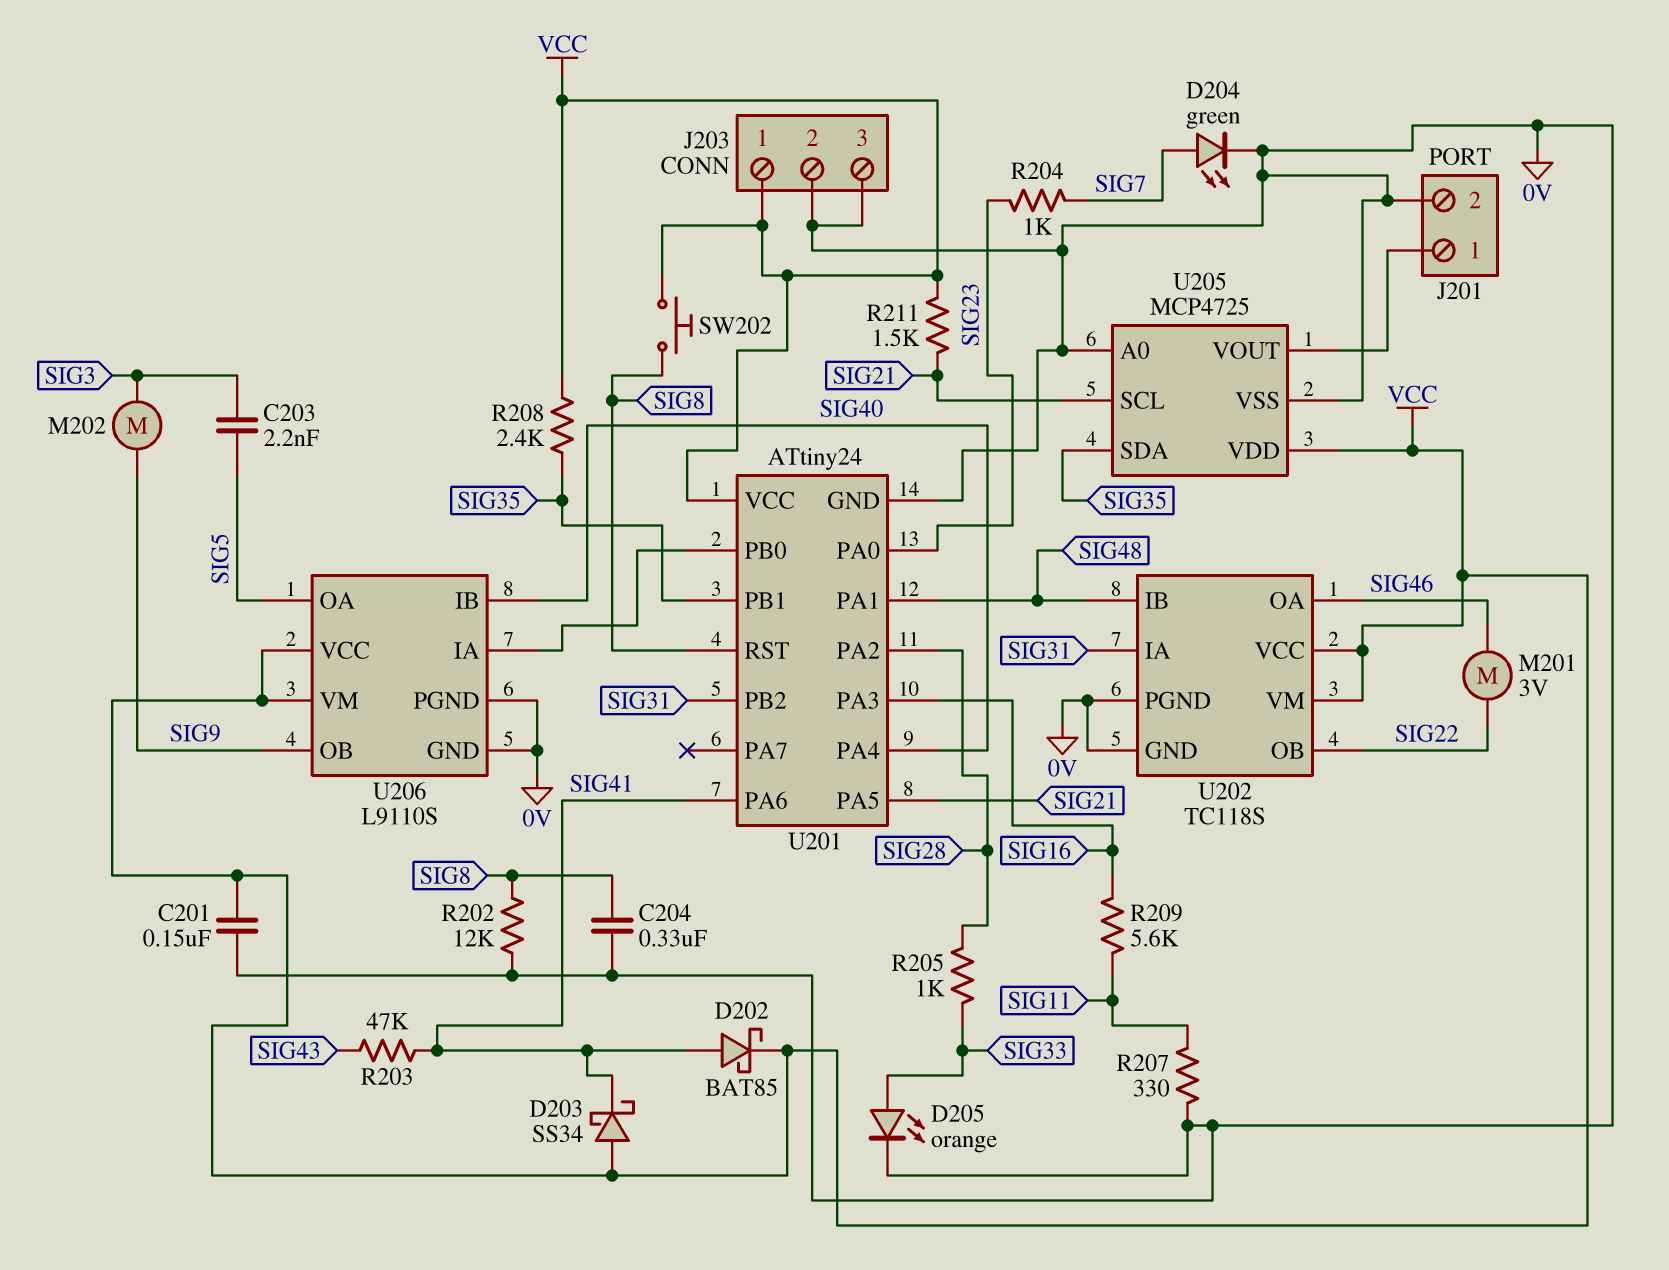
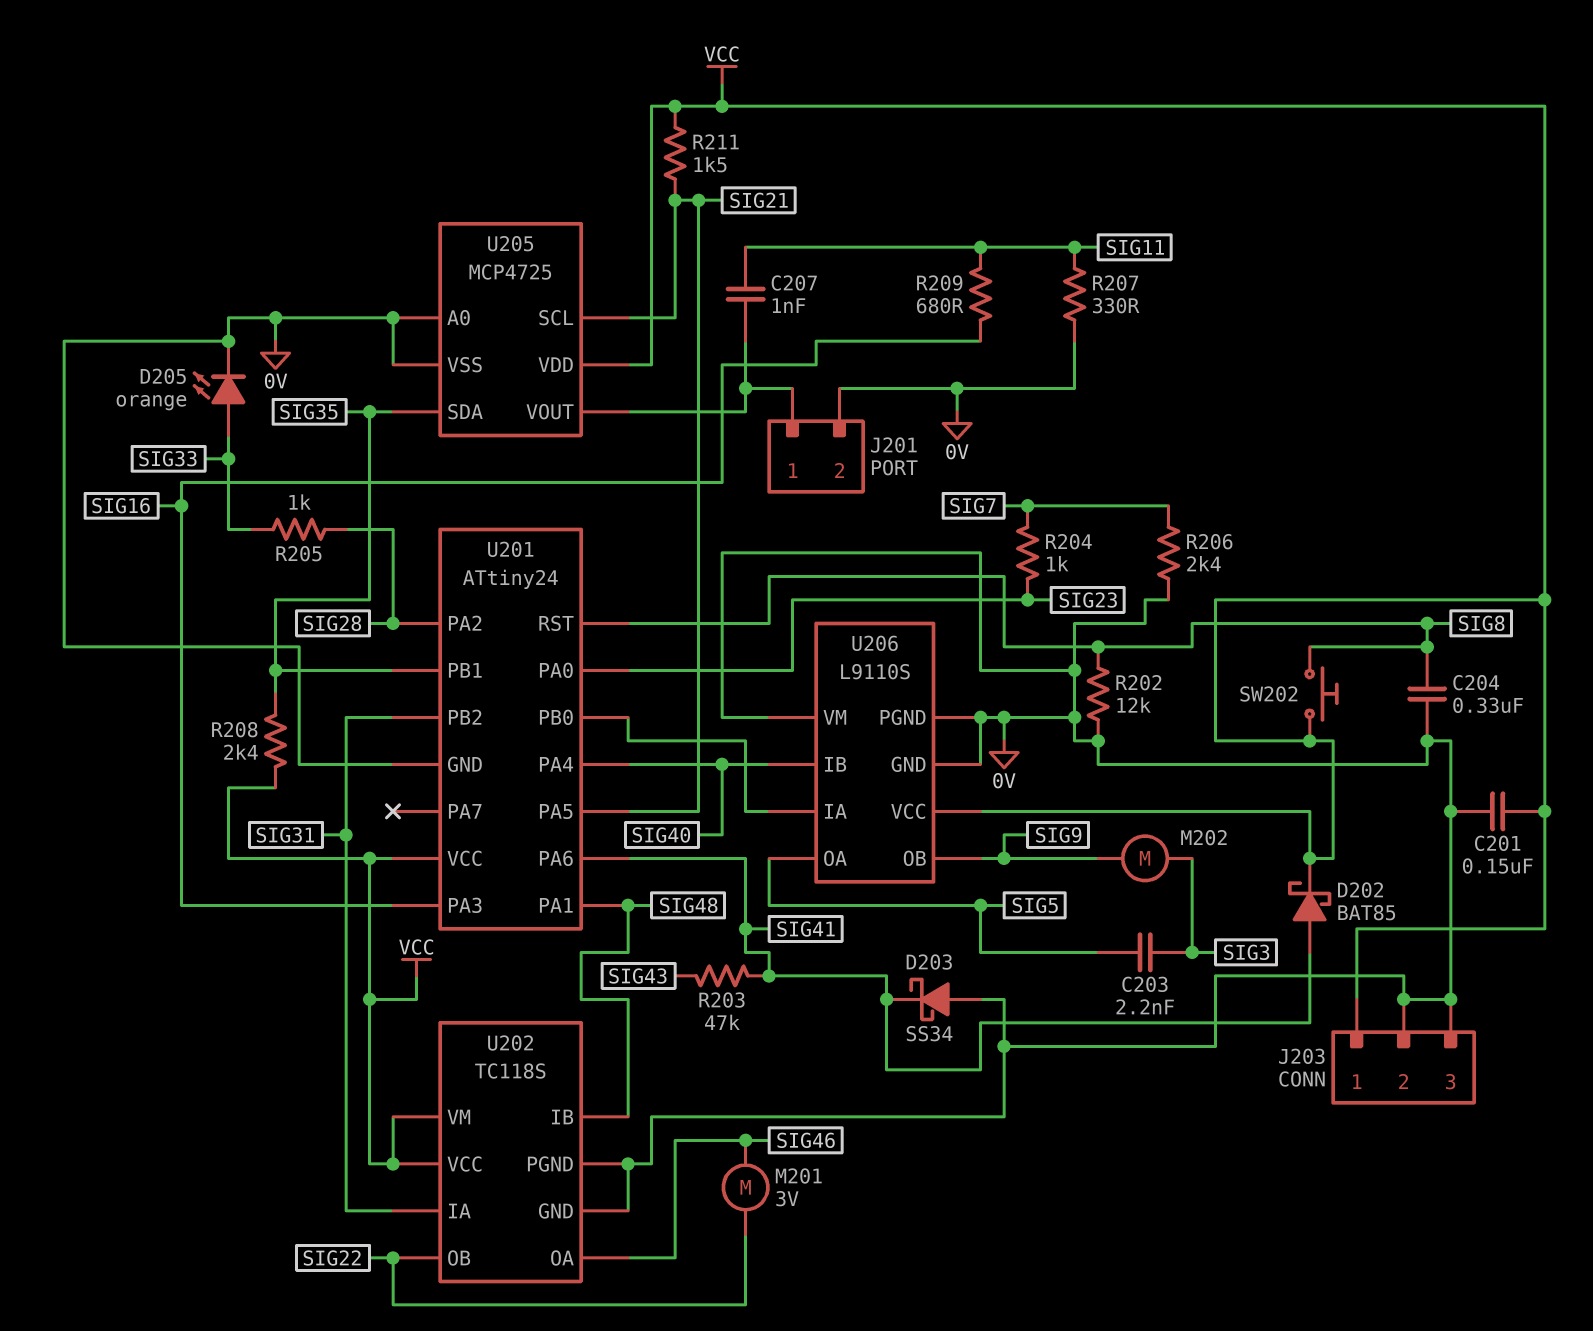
C207: none -> 1nF (J201/1, SIG11)
D203: schottky SS34 (A VCC, K SIG41) -> schottky SS34 (A 0V, K SIG41)
D204: LED green (A SIG7, K 0V) -> none
R206: none -> 2.4k (0V, SIG7)
R209: 5.6k (SIG11, SIG16) -> 680 (SIG11, SIG16)
U206 pin VM: VCC -> 0V

